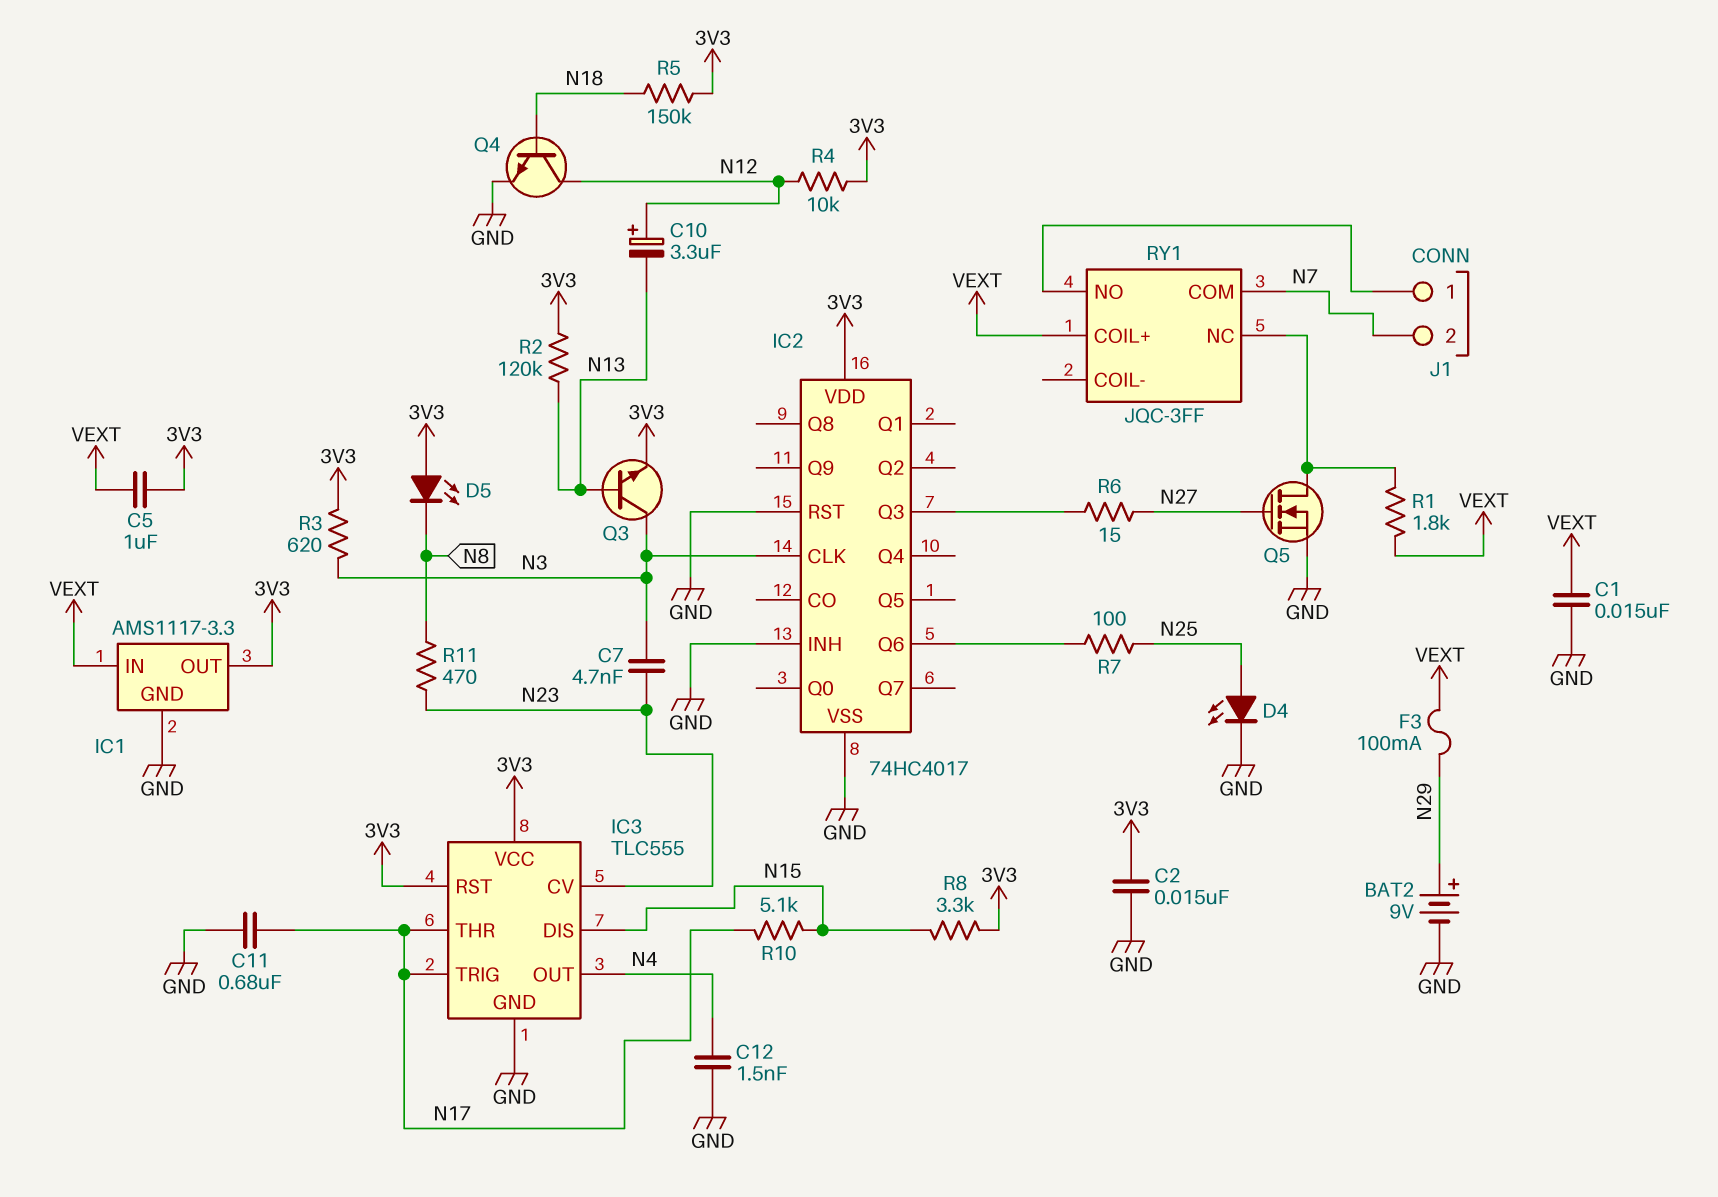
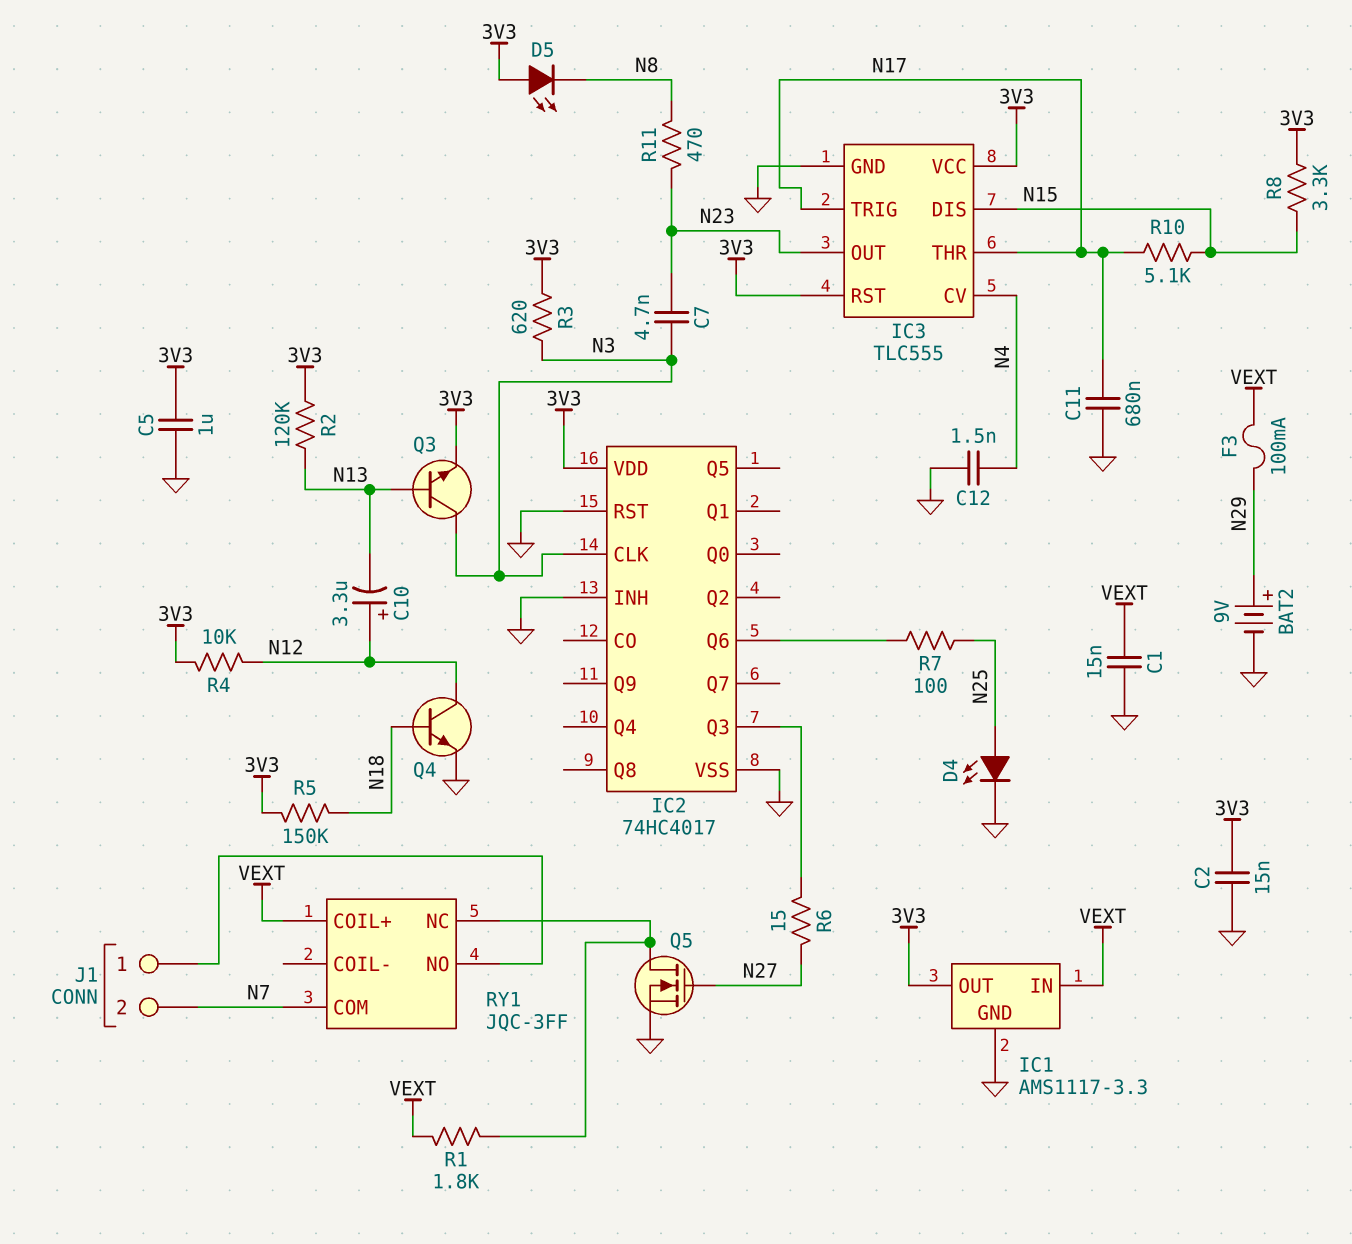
C5: 1uF (3V3, VEXT) -> 1uF (3V3, GND)
IC3 pin CV: N23 -> N4
IC3 pin OUT: N4 -> N23

